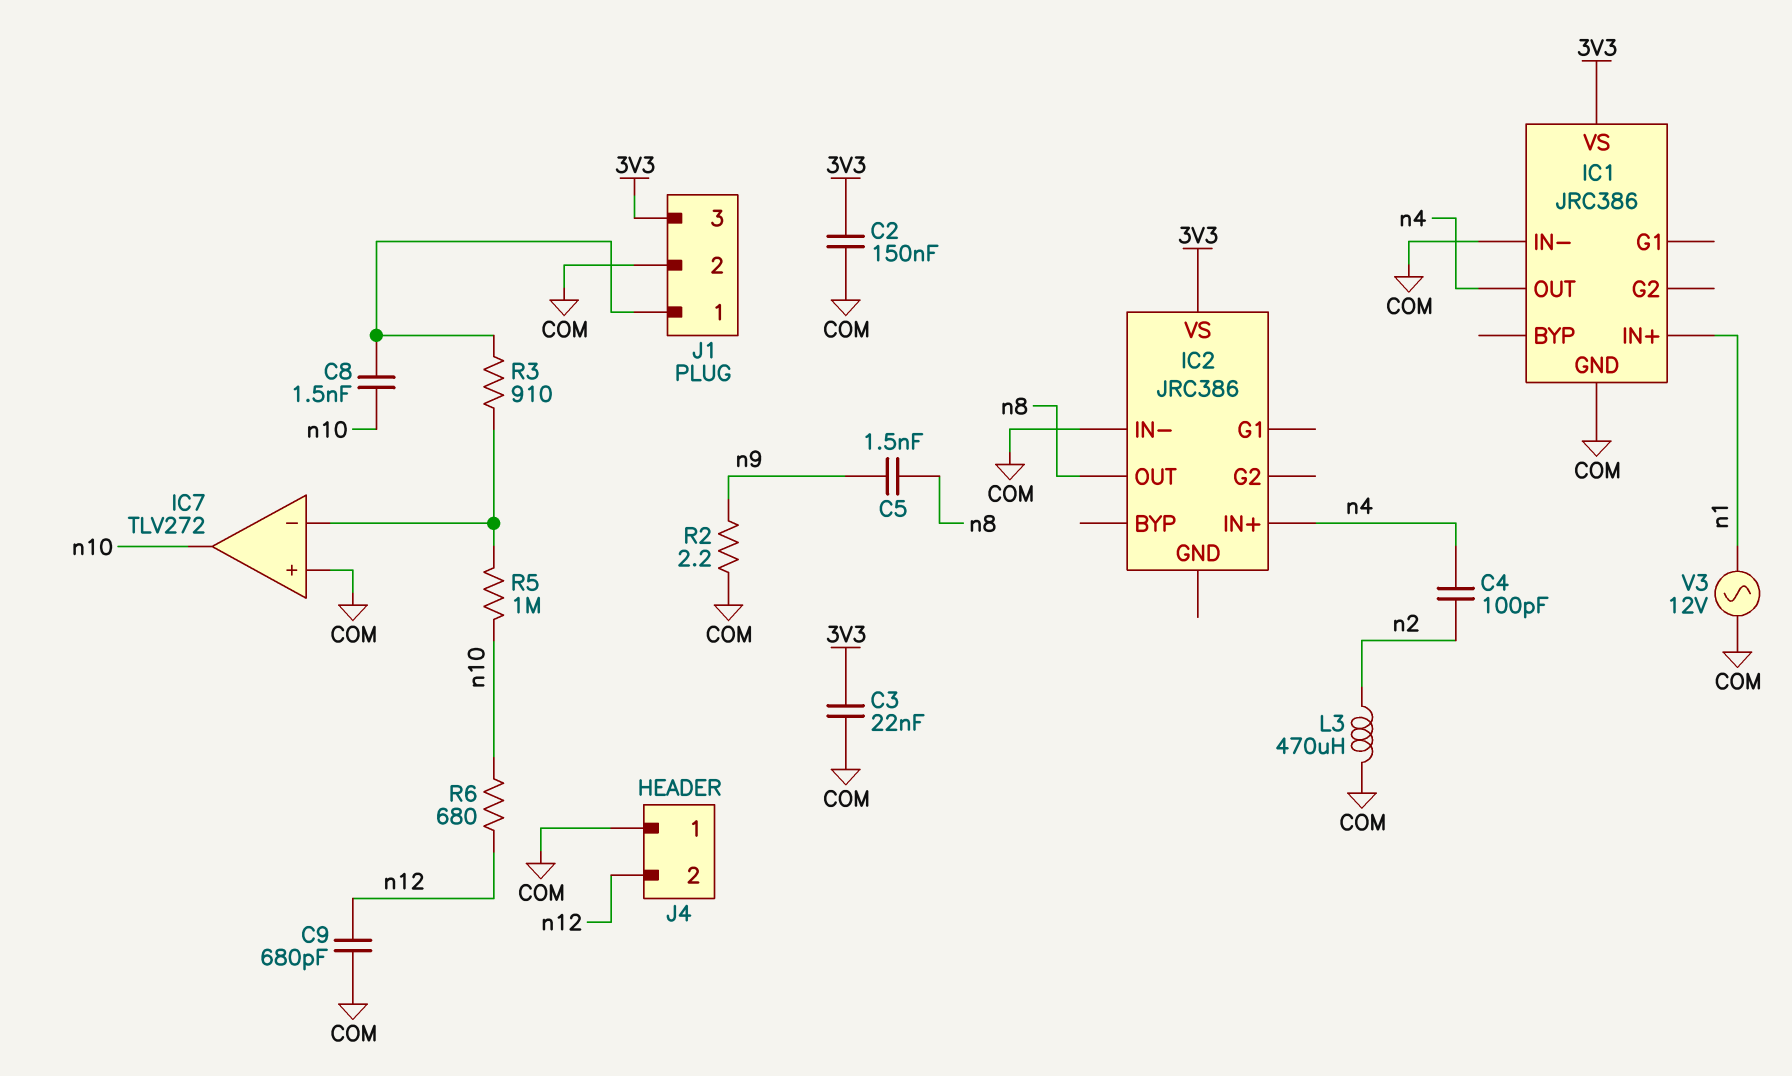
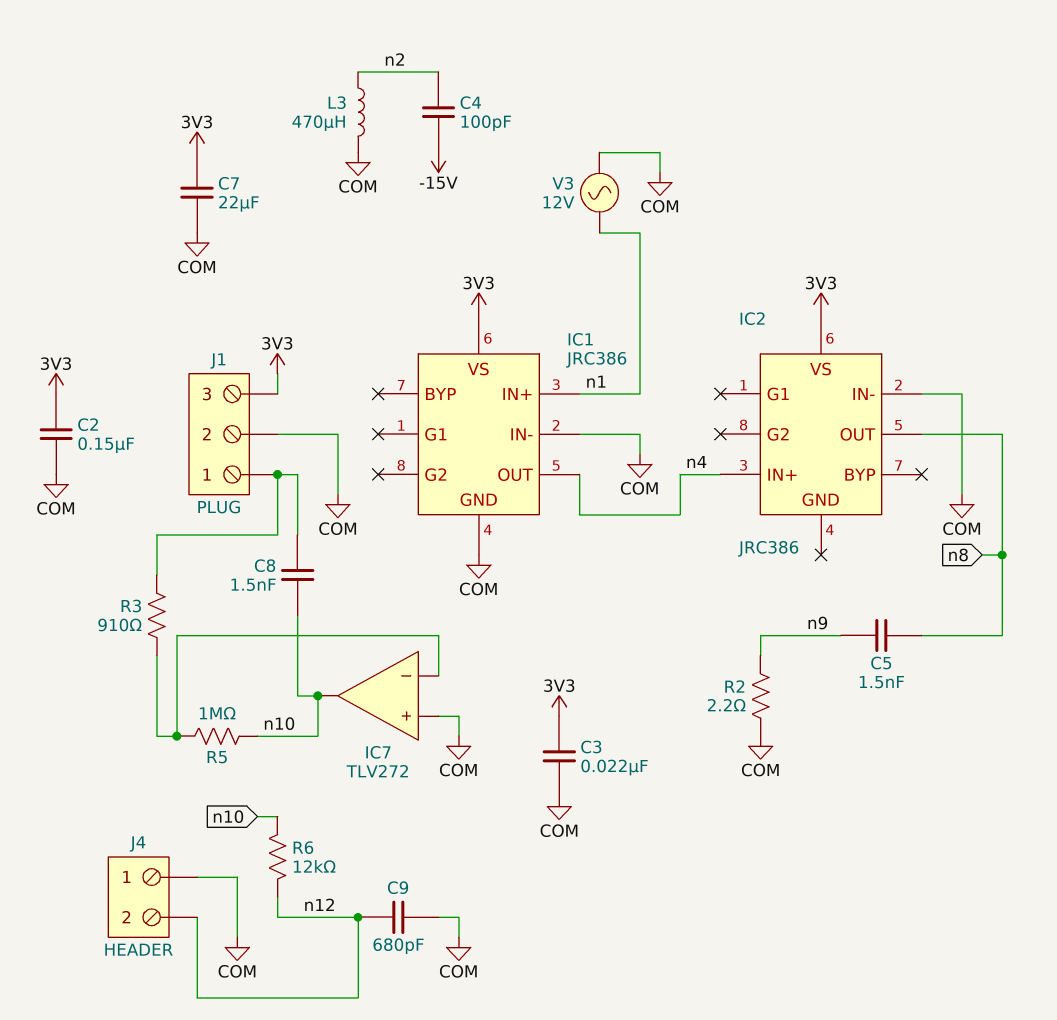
C4: 100pF (n2, n4) -> 100pF (-15V, n2)
C7: none -> 22uF (3V3, COM)
R6: 680 (n10, n12) -> 12k (n10, n12)

